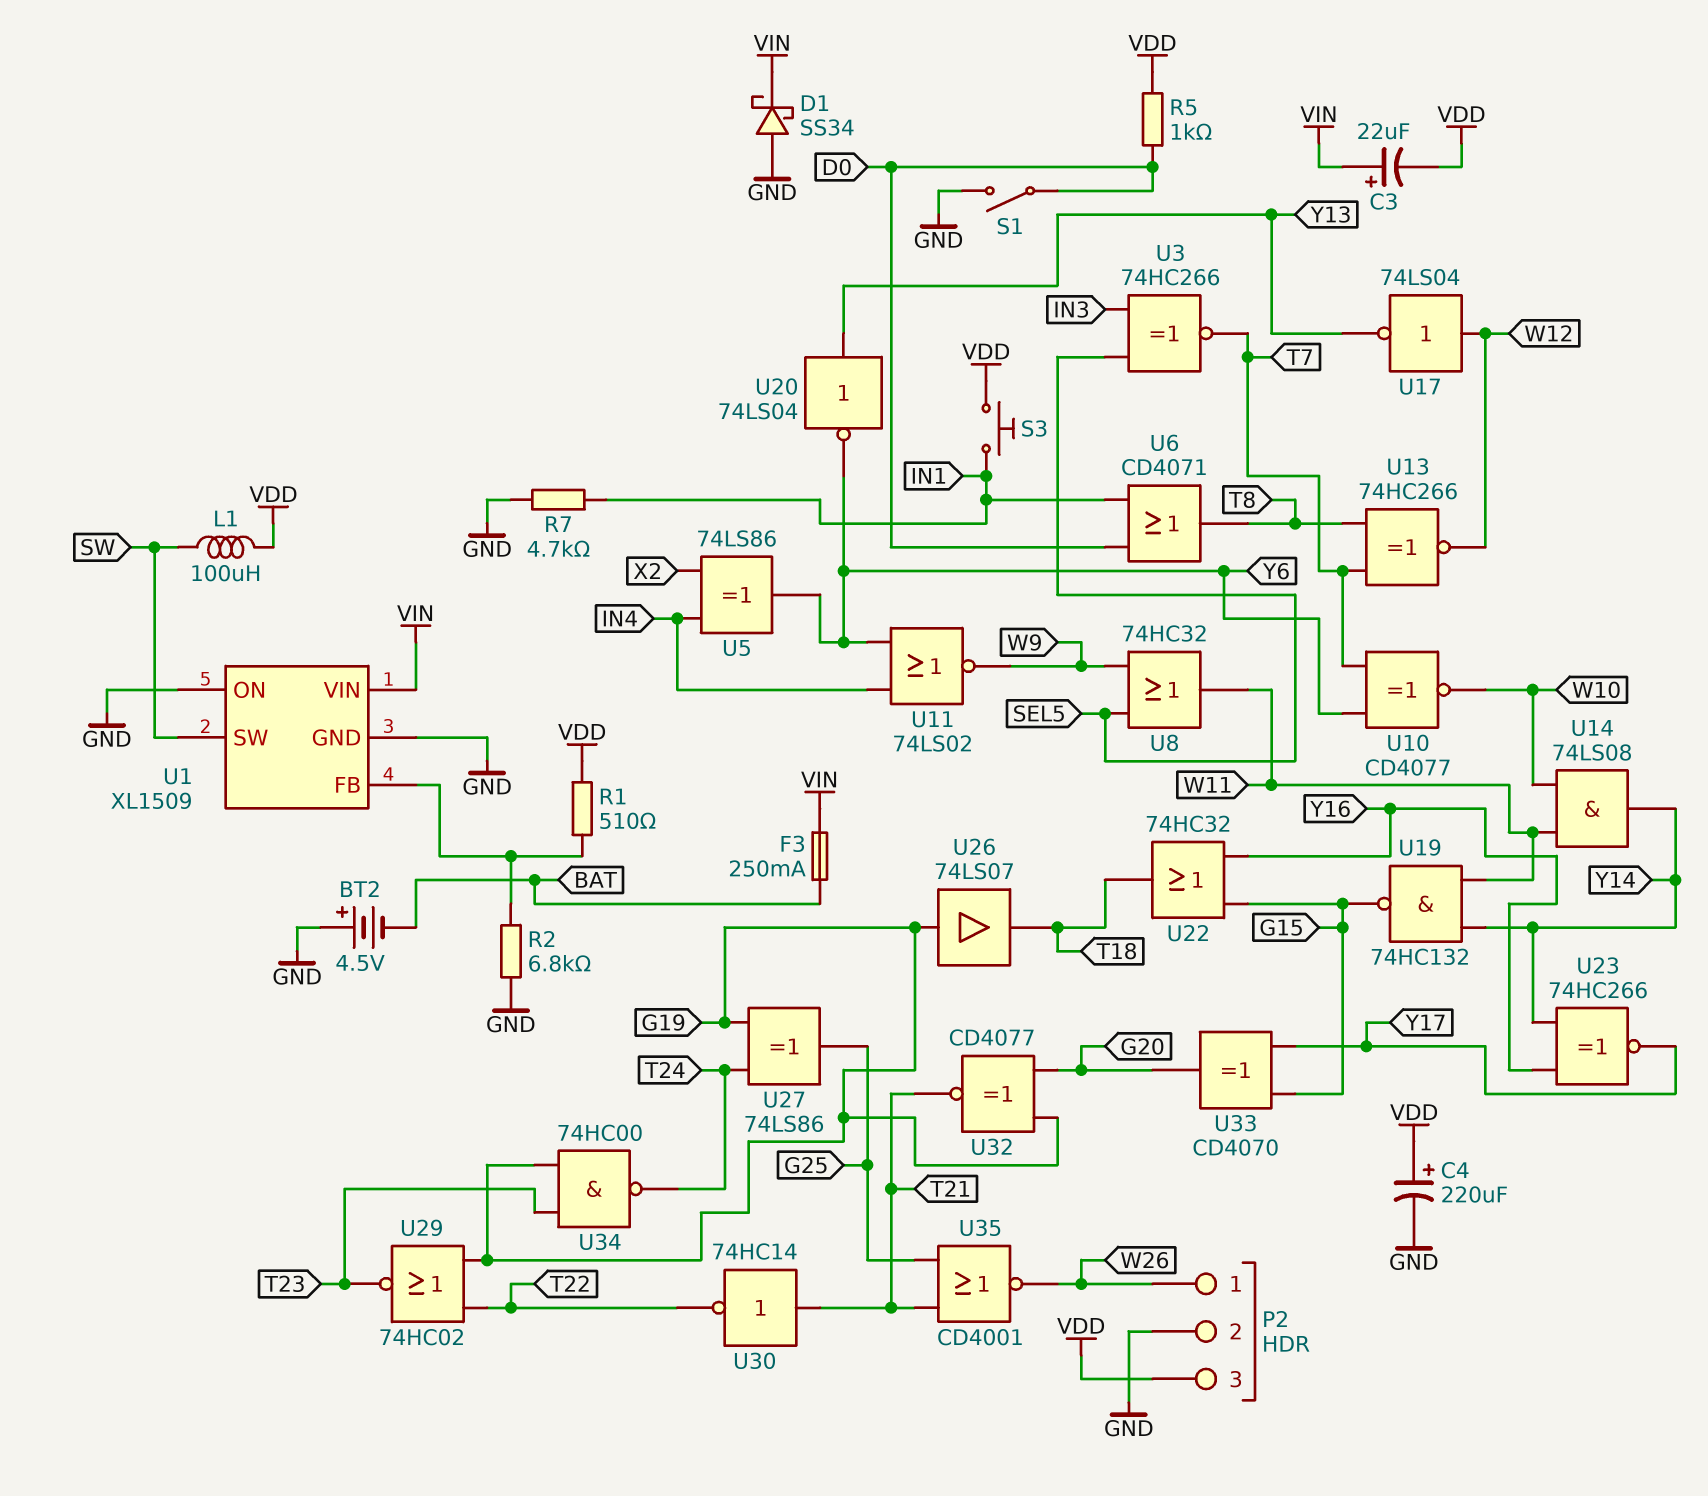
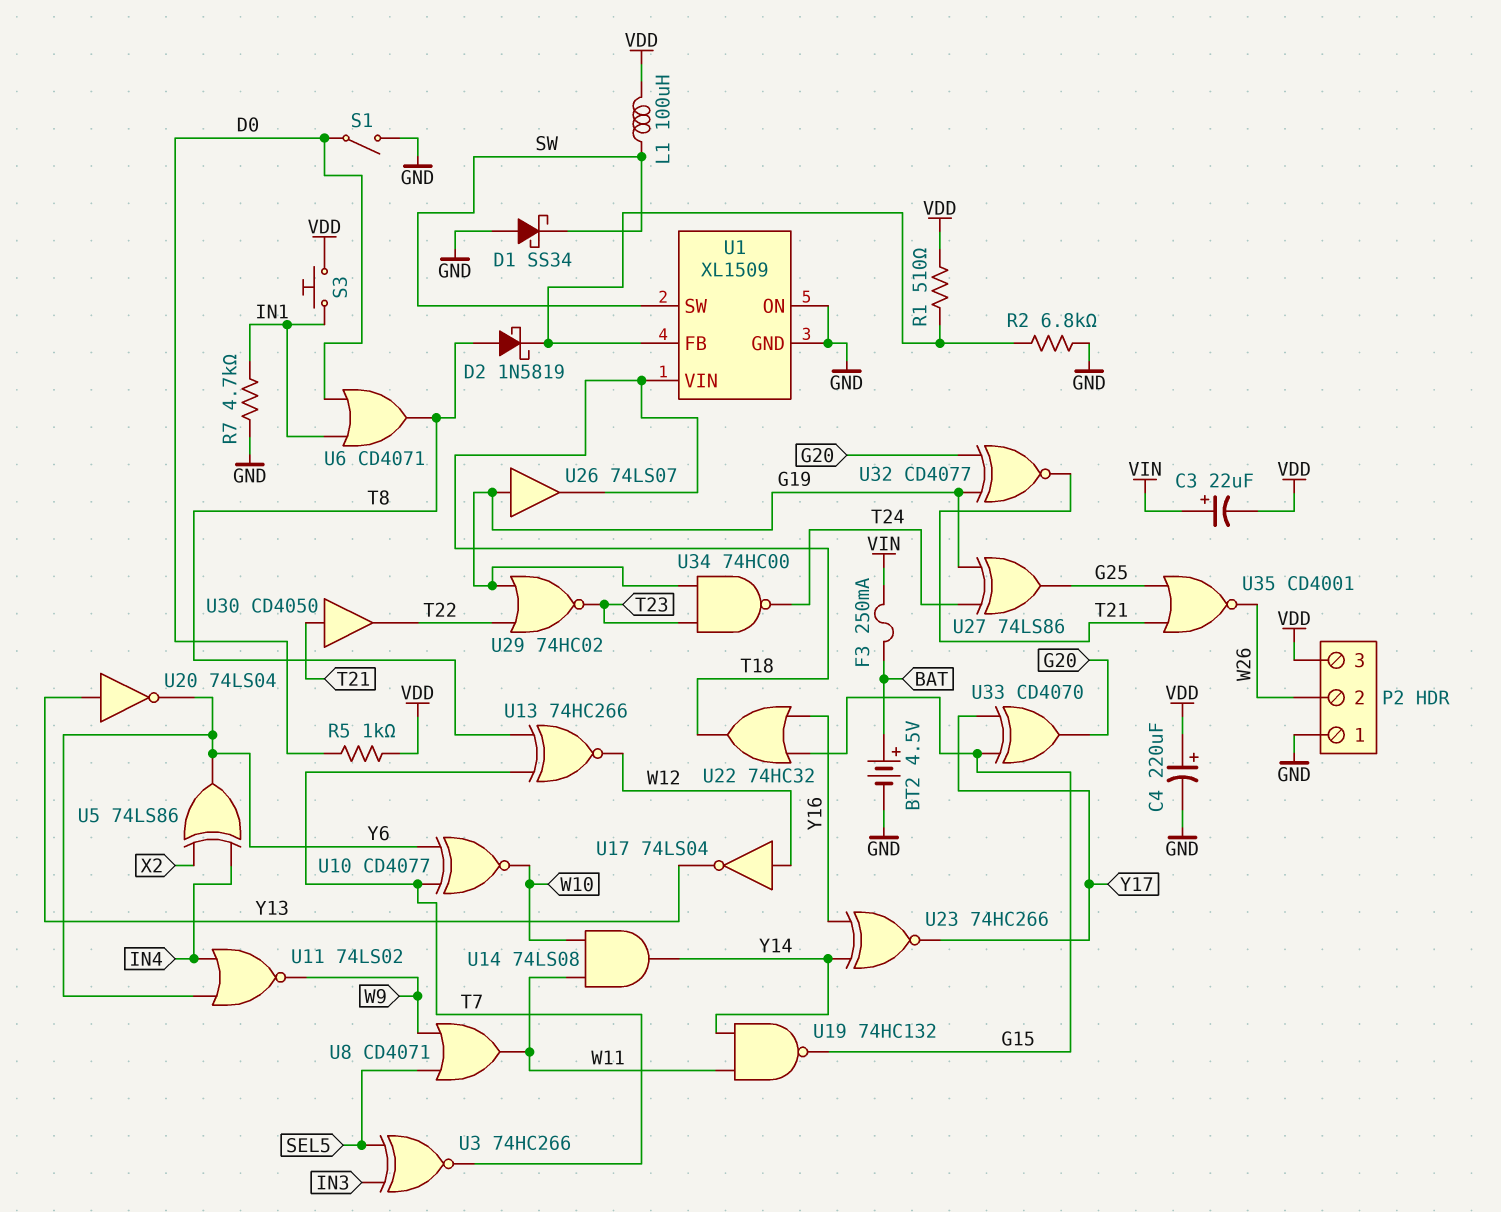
BT2: 4.5V (plus GND, minus BAT) -> 4.5V (plus BAT, minus GND)
D1: schottky SS34 (A GND, K VIN) -> schottky SS34 (A GND, K SW)
D2: none -> schottky 1N5819 (A T8, K U1/FB)
P2 pin 1: W26 -> GND
P2 pin 2: GND -> W26
U1 pin VIN: VIN -> T18
U8: OR 74HC32 (in SEL5, in W9, out W11) -> OR CD4071 (in SEL5, in W9, out W11)
U30: NOT 74HC14 (in T21, out T22) -> buffer CD4050 (in T21, out T22)

